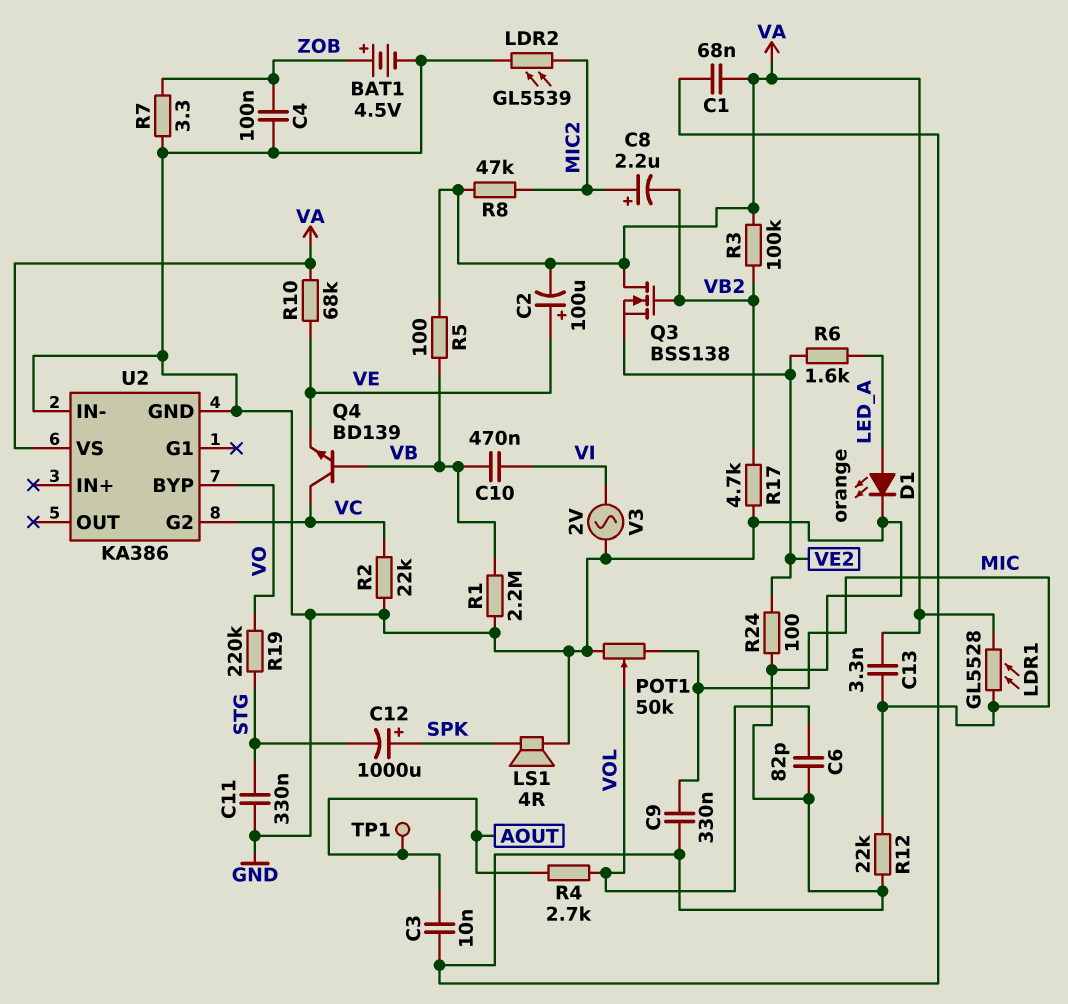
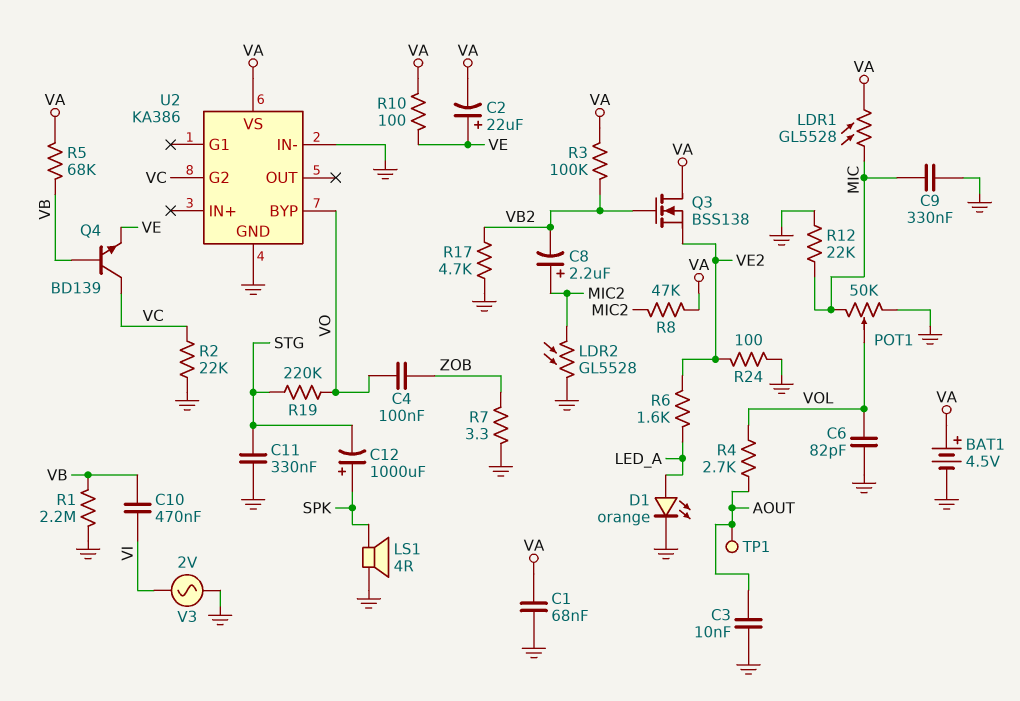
BAT1: 4.5V (plus ZOB, minus GND) -> 4.5V (plus VA, minus GND)
C2: 100uF (plus VE, minus VA) -> 22uF (plus VE, minus VA)
C4: 100nF (GND, ZOB) -> 100nF (VO, ZOB)
C13: 3.3nF (MIC, VA) -> none
LDR2: GL5539 (GND, MIC2) -> GL5528 (GND, MIC2)
R5: 100 (VA, VB) -> 68k (VA, VB)
R10: 68k (VA, VE) -> 100 (VA, VE)

